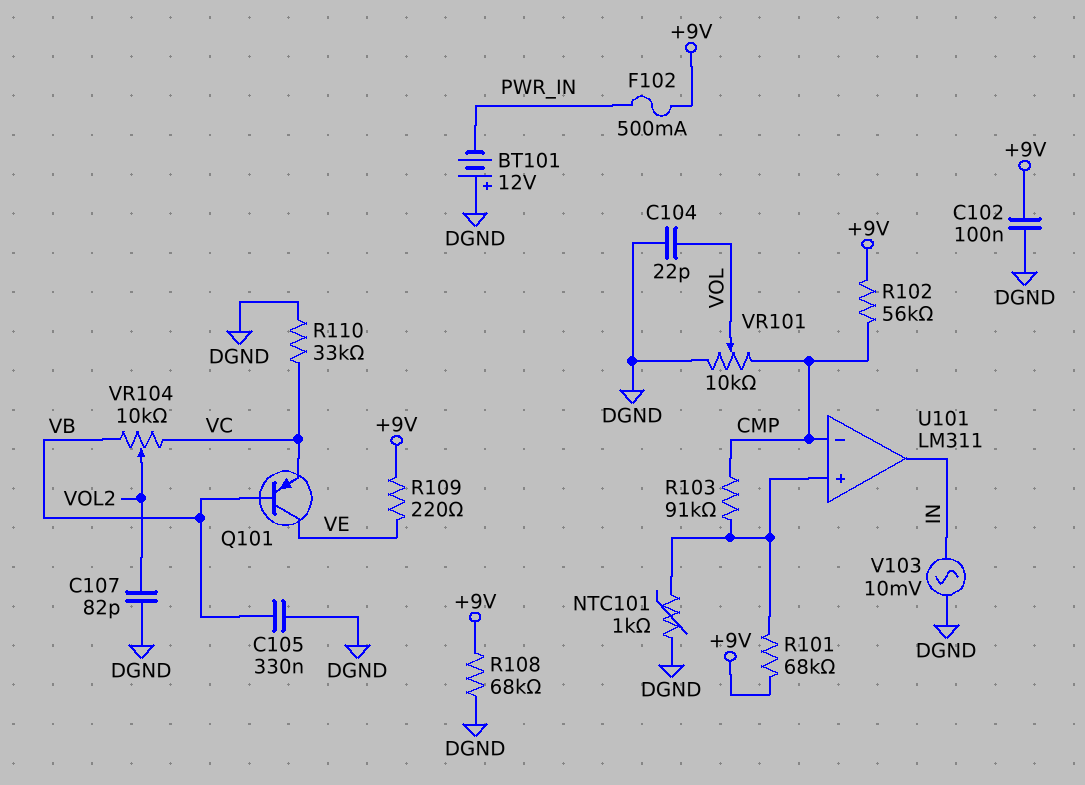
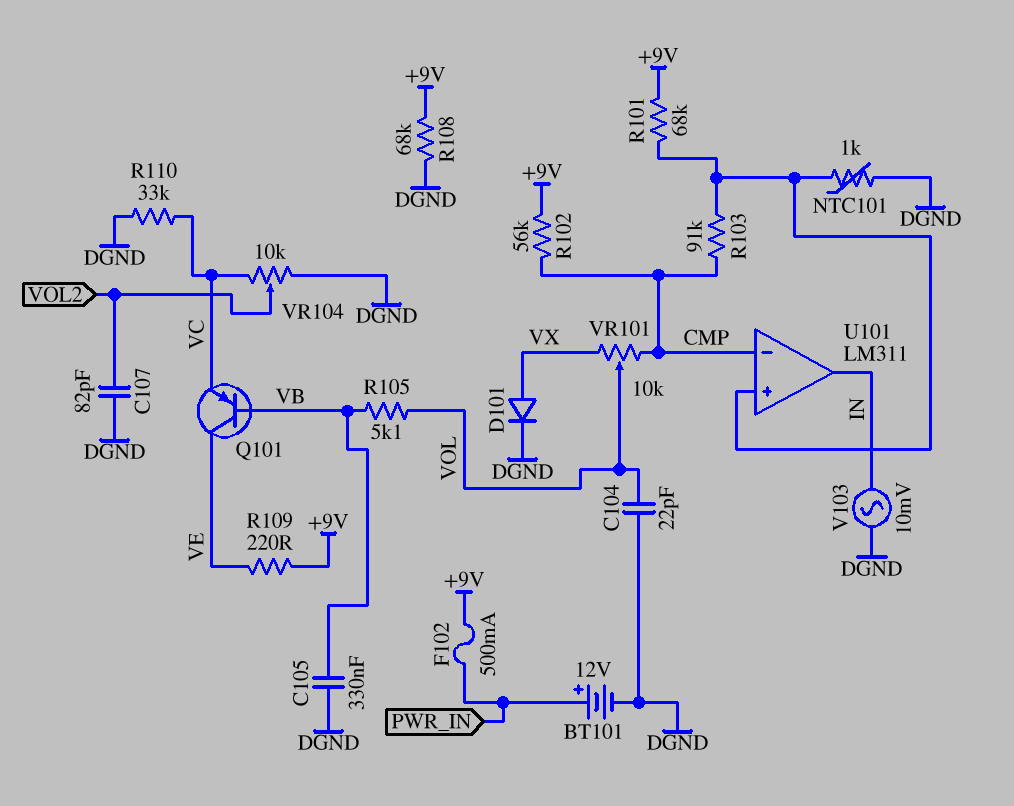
BT101: 12V (plus DGND, minus PWR_IN) -> 12V (plus PWR_IN, minus DGND)
C102: 100nF (+9V, DGND) -> none
D101: none -> diode (A VX, K DGND)
R105: none -> 5.1k (VB, VOL)
VR101: 10k (CMP, DGND, wiper VOL) -> 10k (CMP, VX, wiper VOL)
VR104: 10k (VB, VC, wiper VOL2) -> 10k (DGND, VC, wiper VOL2)

